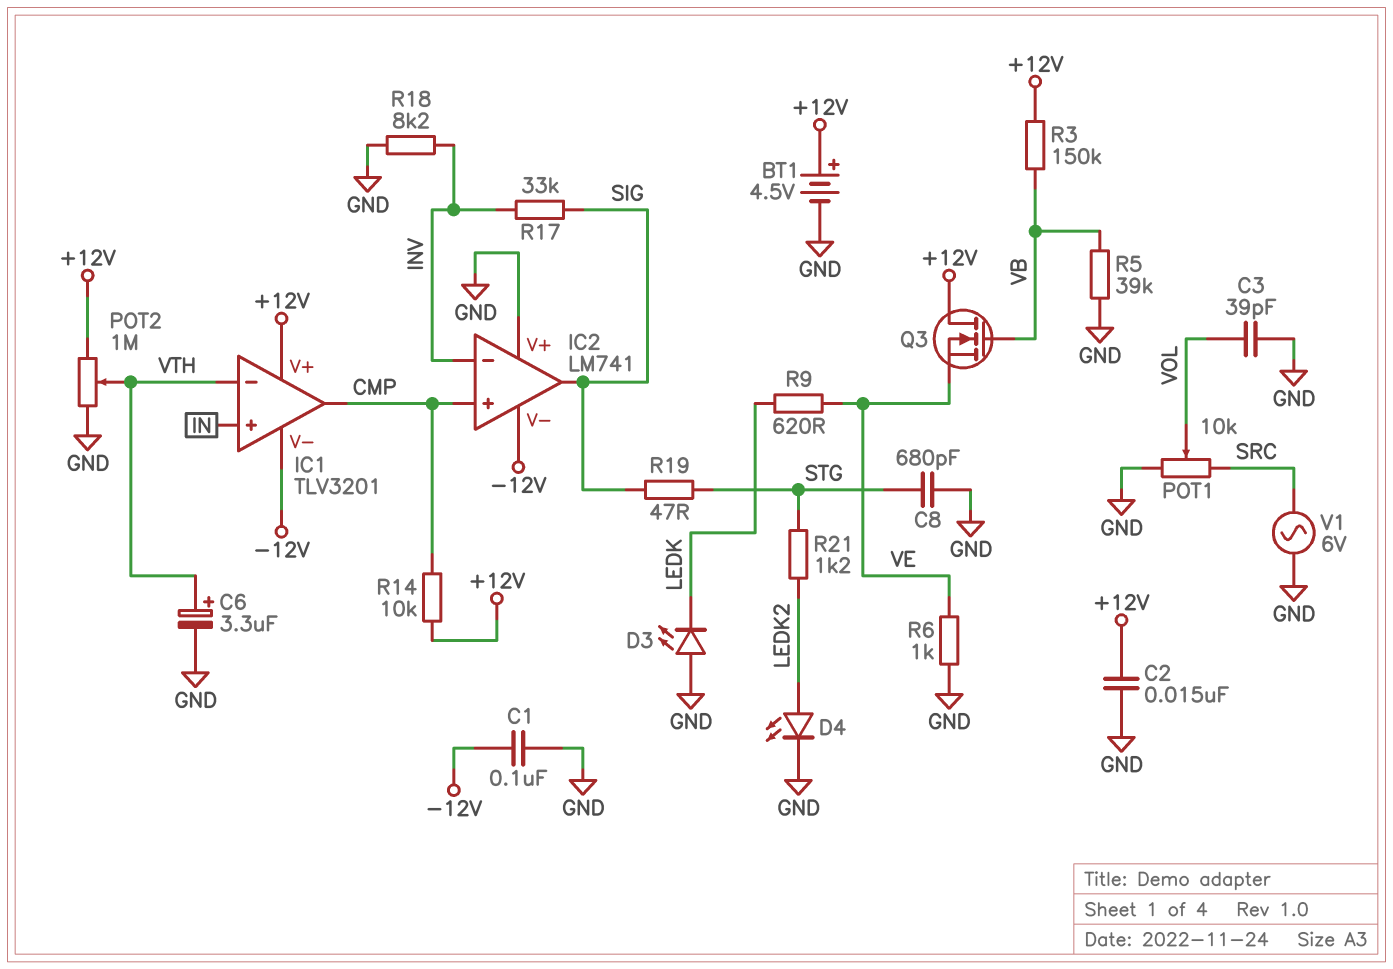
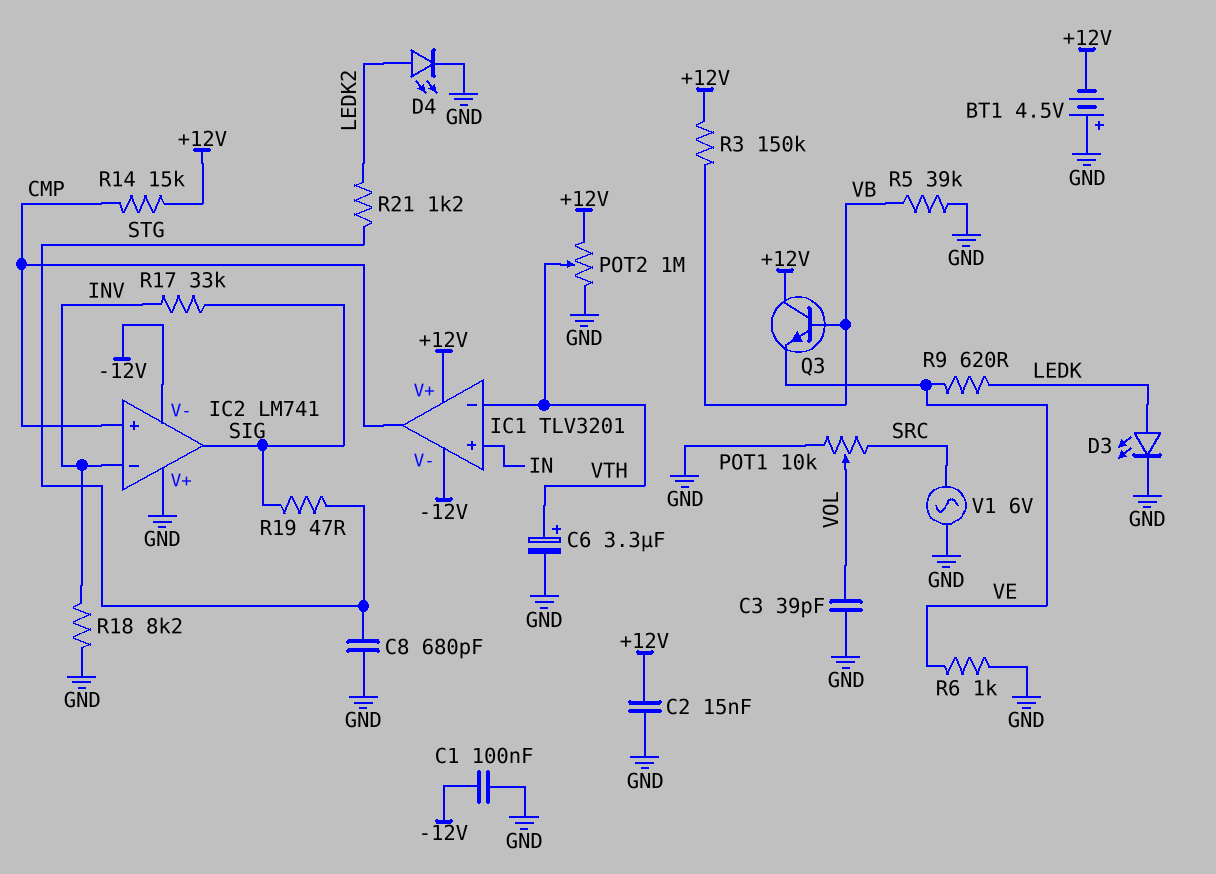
BT1: 4.5V (plus +12V, minus GND) -> 4.5V (plus GND, minus +12V)
D3: LED (A GND, K LEDK) -> LED (A LEDK, K GND)
Q3: NMOS (G VB, D +12V, S VE) -> NPN (B VB, C +12V, E VE)
R14: 10k (+12V, CMP) -> 15k (+12V, CMP)

